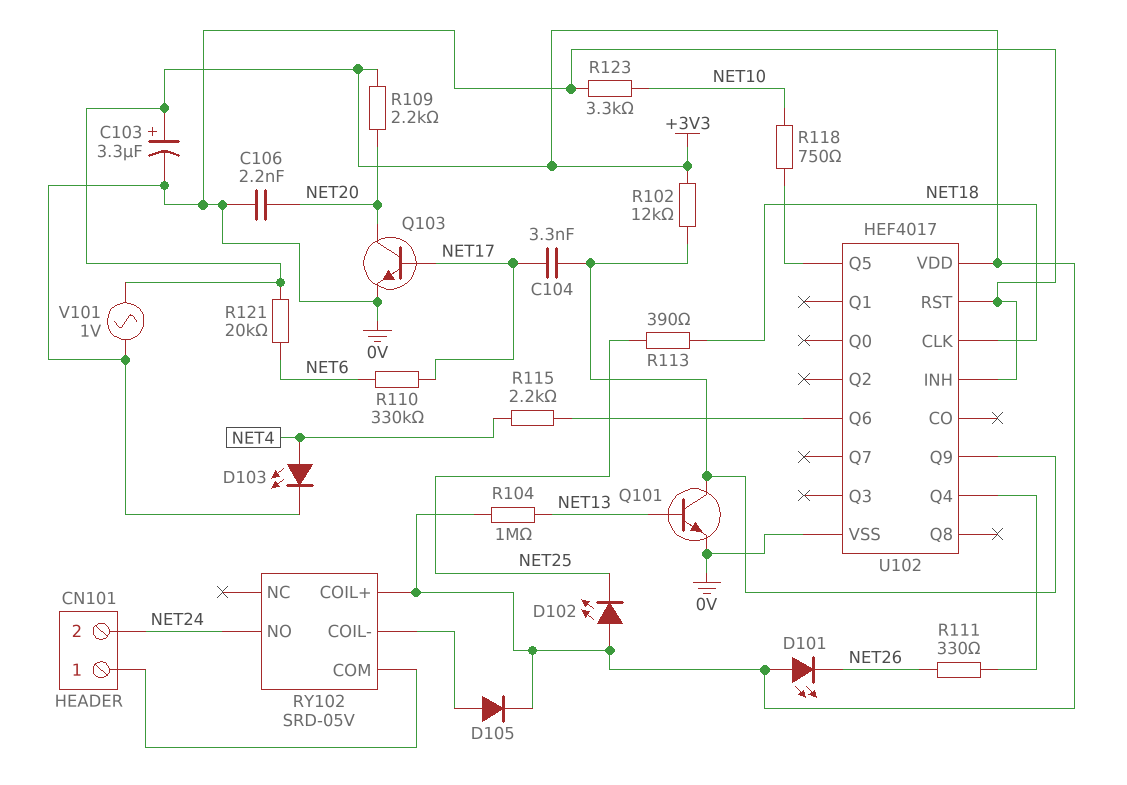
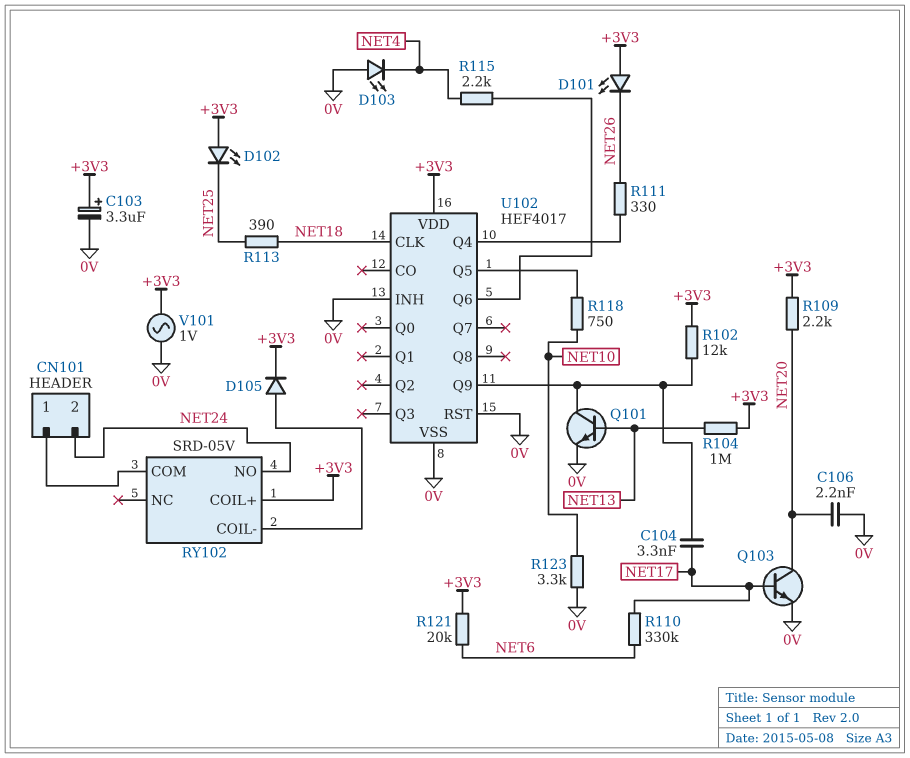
D103: LED (A NET4, K 0V) -> LED (A 0V, K NET4)

